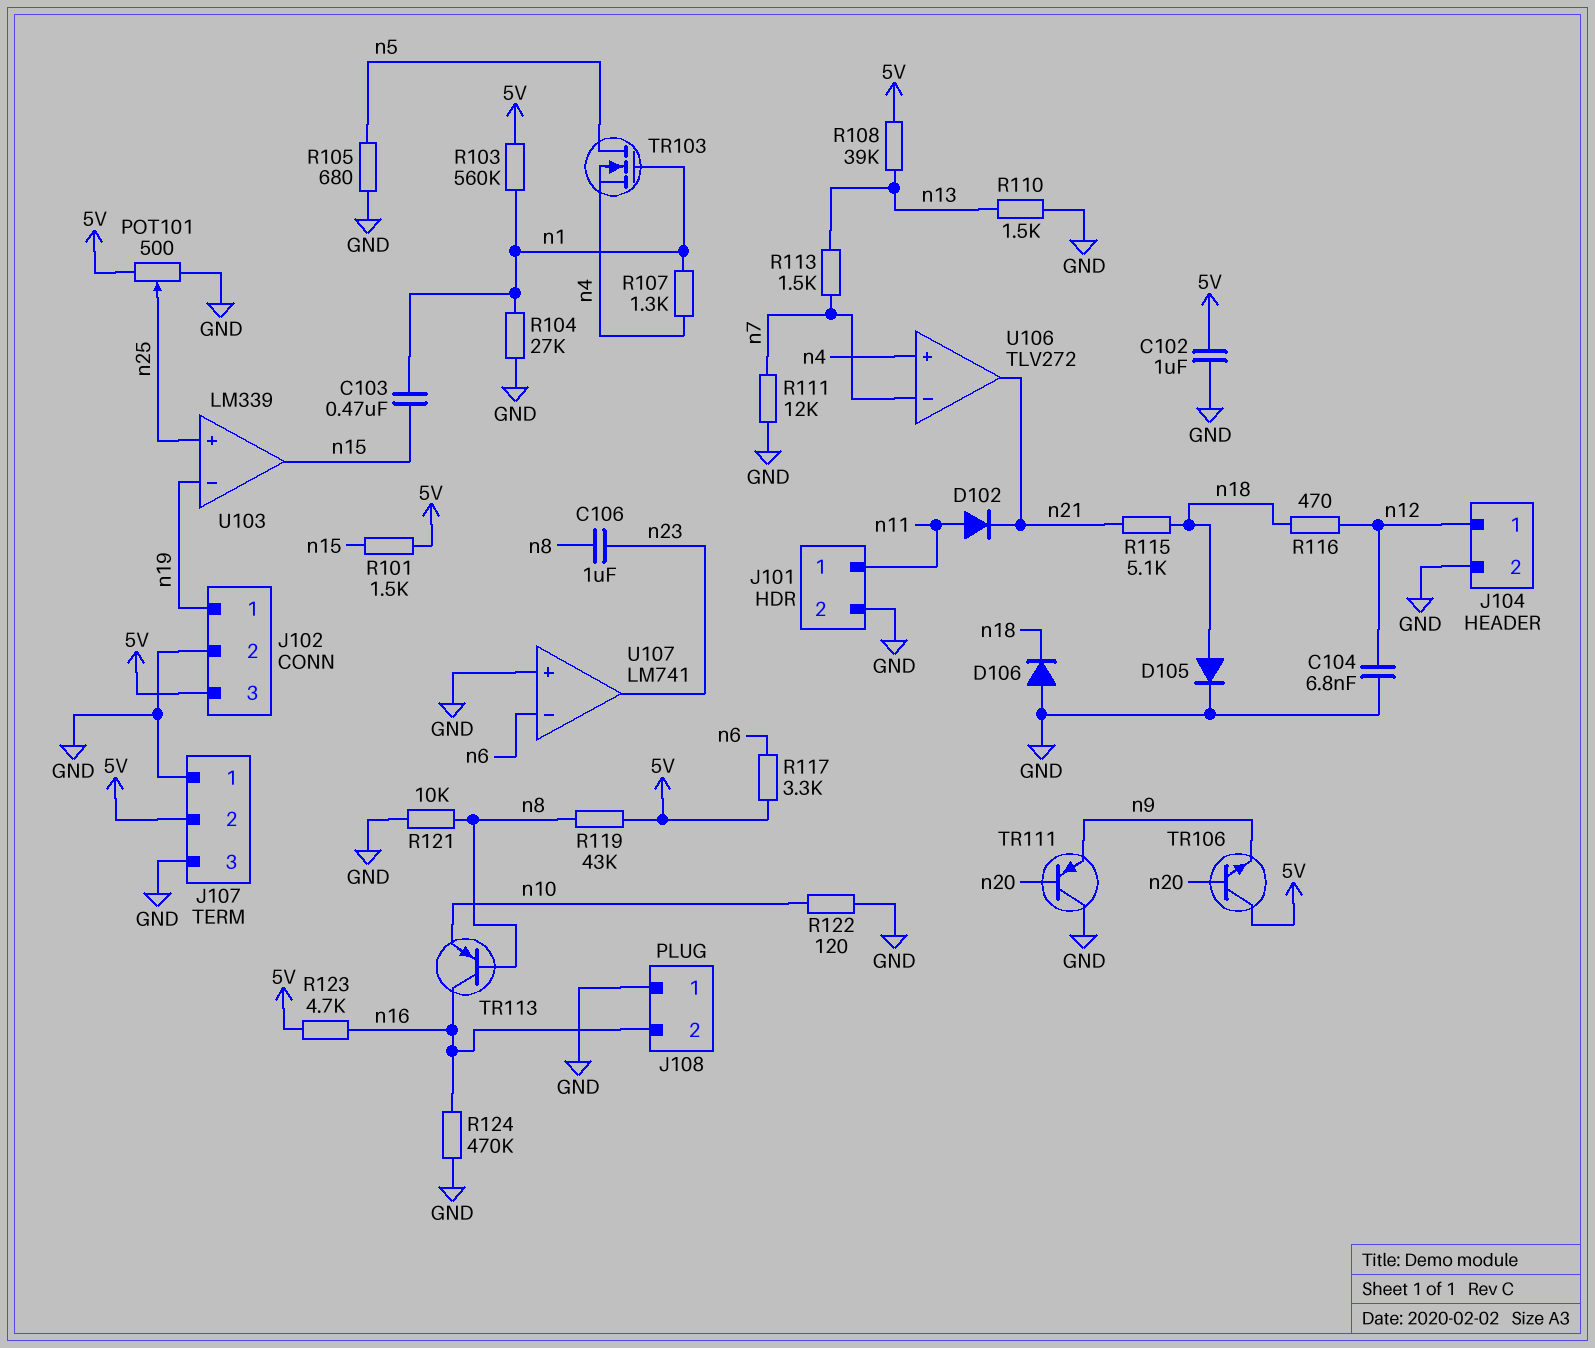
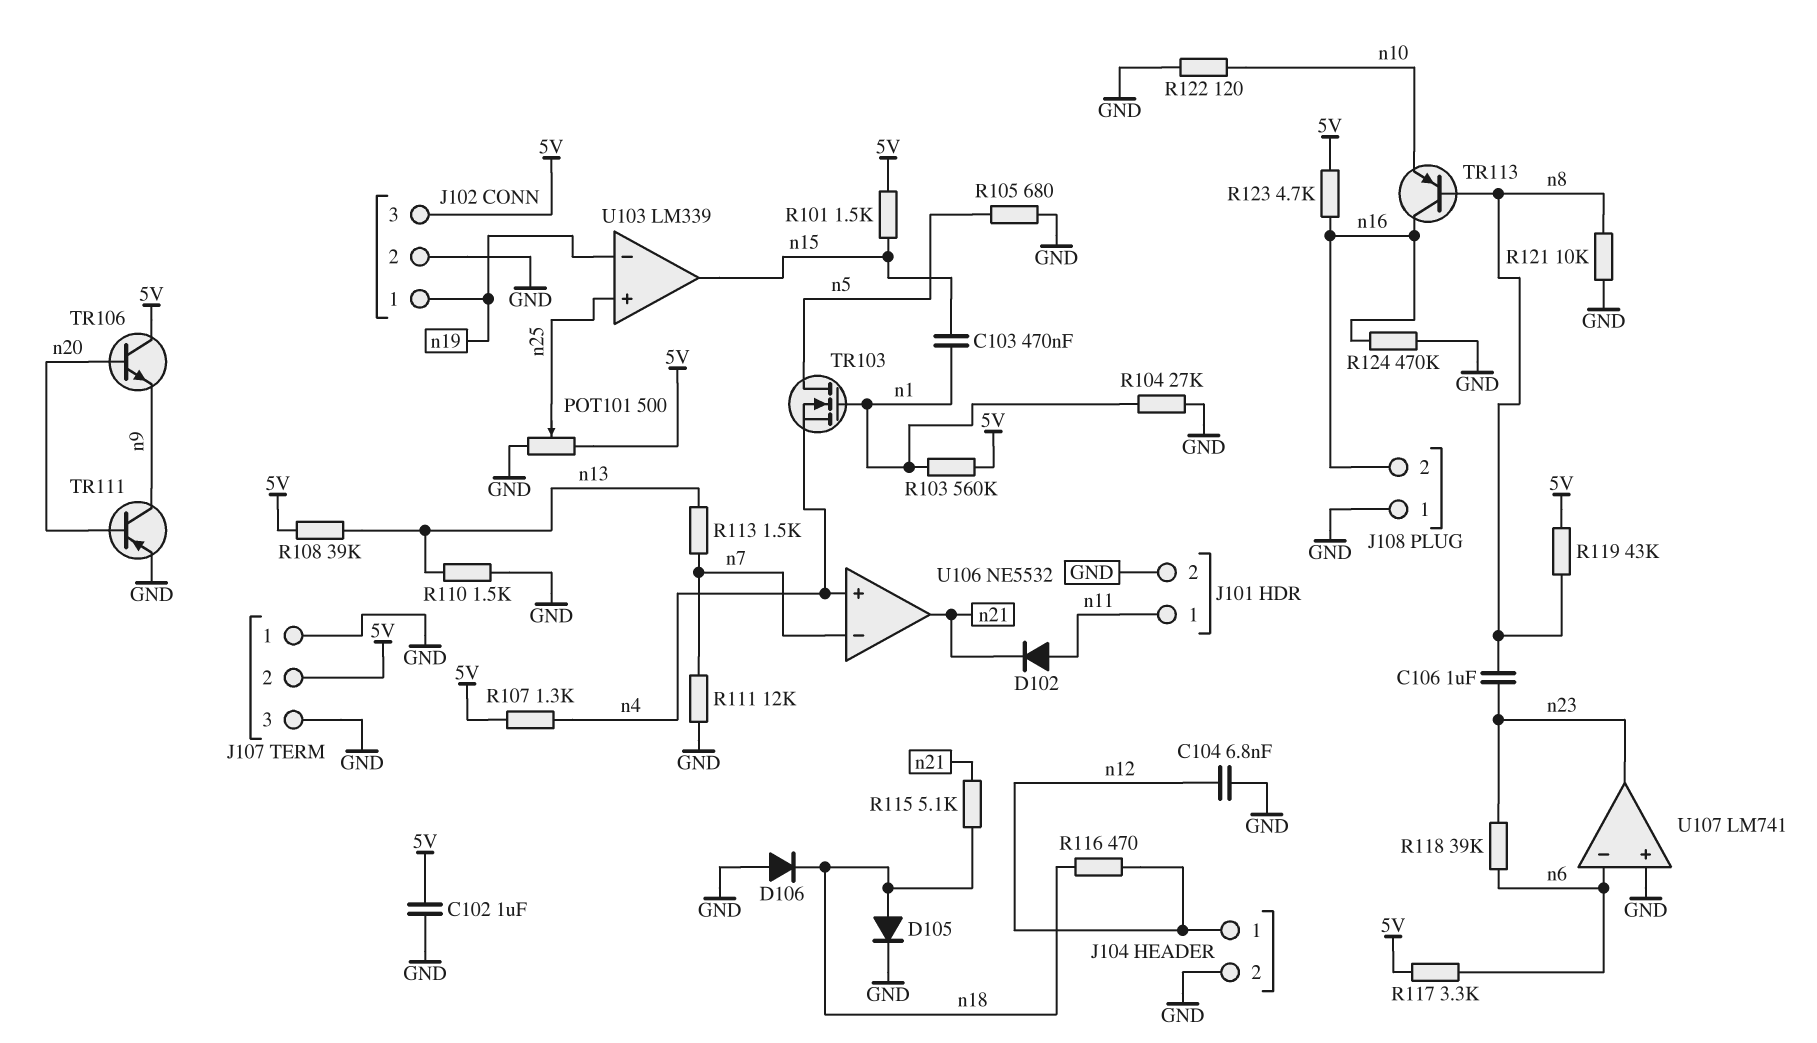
R107: 1.3k (n1, n4) -> 1.3k (5V, n4)
R118: none -> 39k (n6, n23)
TR111: PNP (B n20, C GND, E n9) -> PNP (B n20, C n9, E GND)
U106: TLV272 -> NE5532

